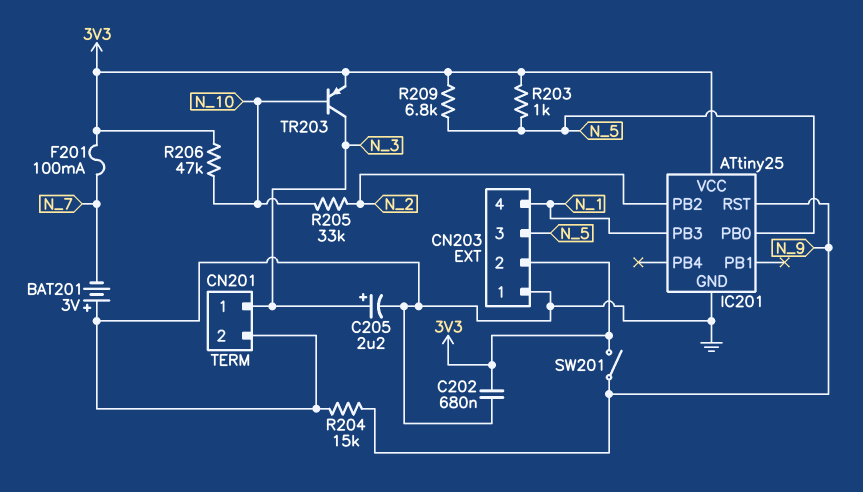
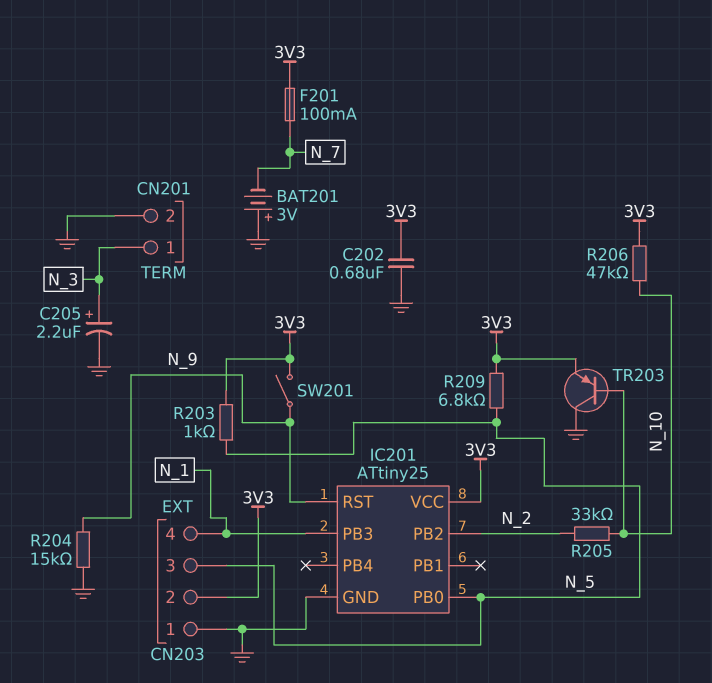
TR203: PNP (B N_10, C N_3, E 3V3) -> PNP (B N_10, C GND, E 3V3)

